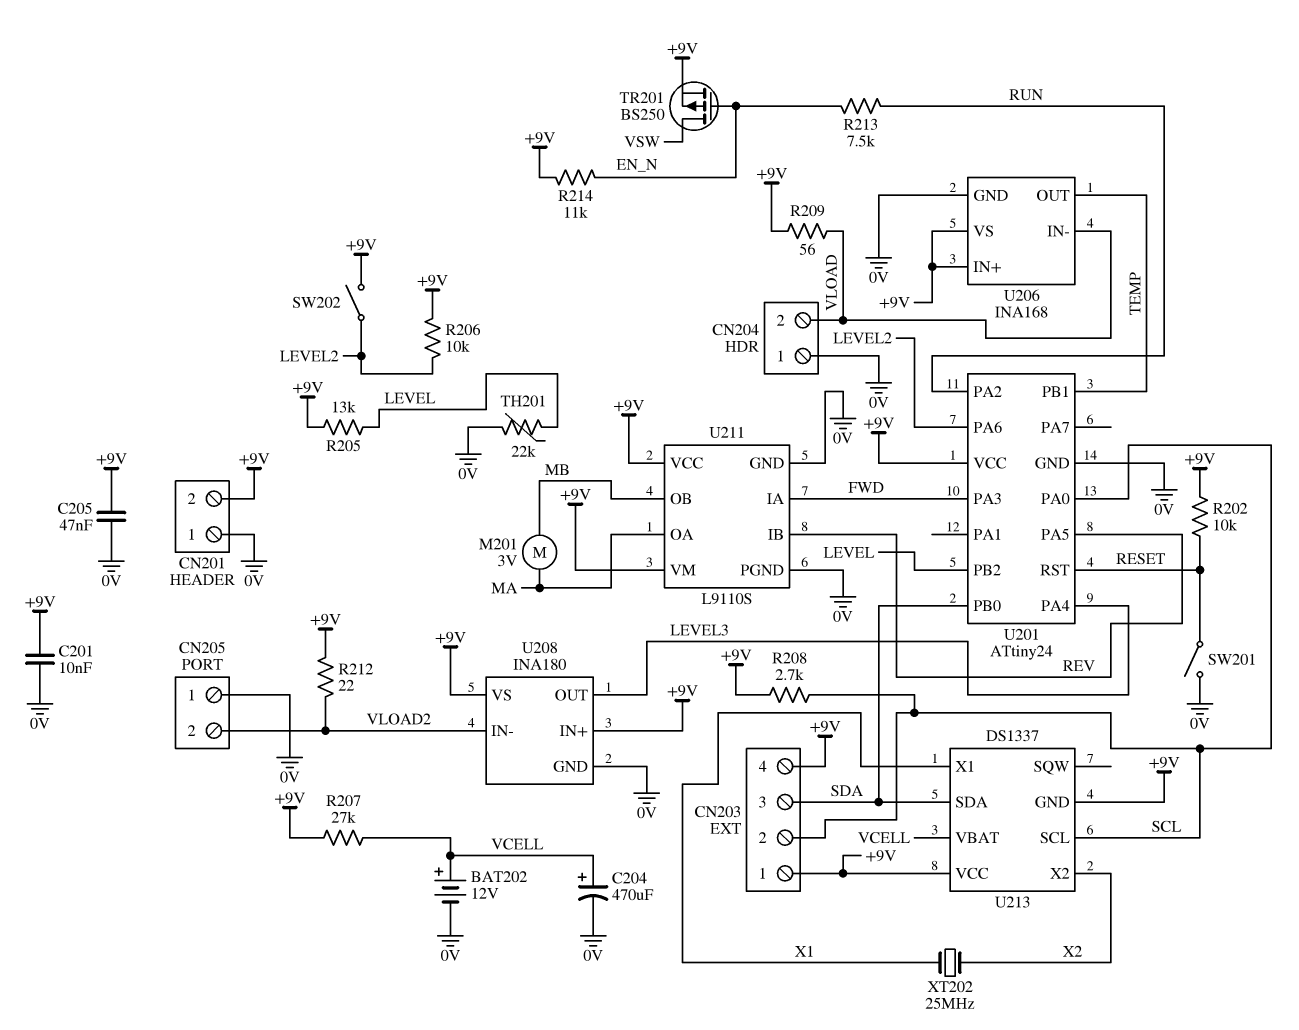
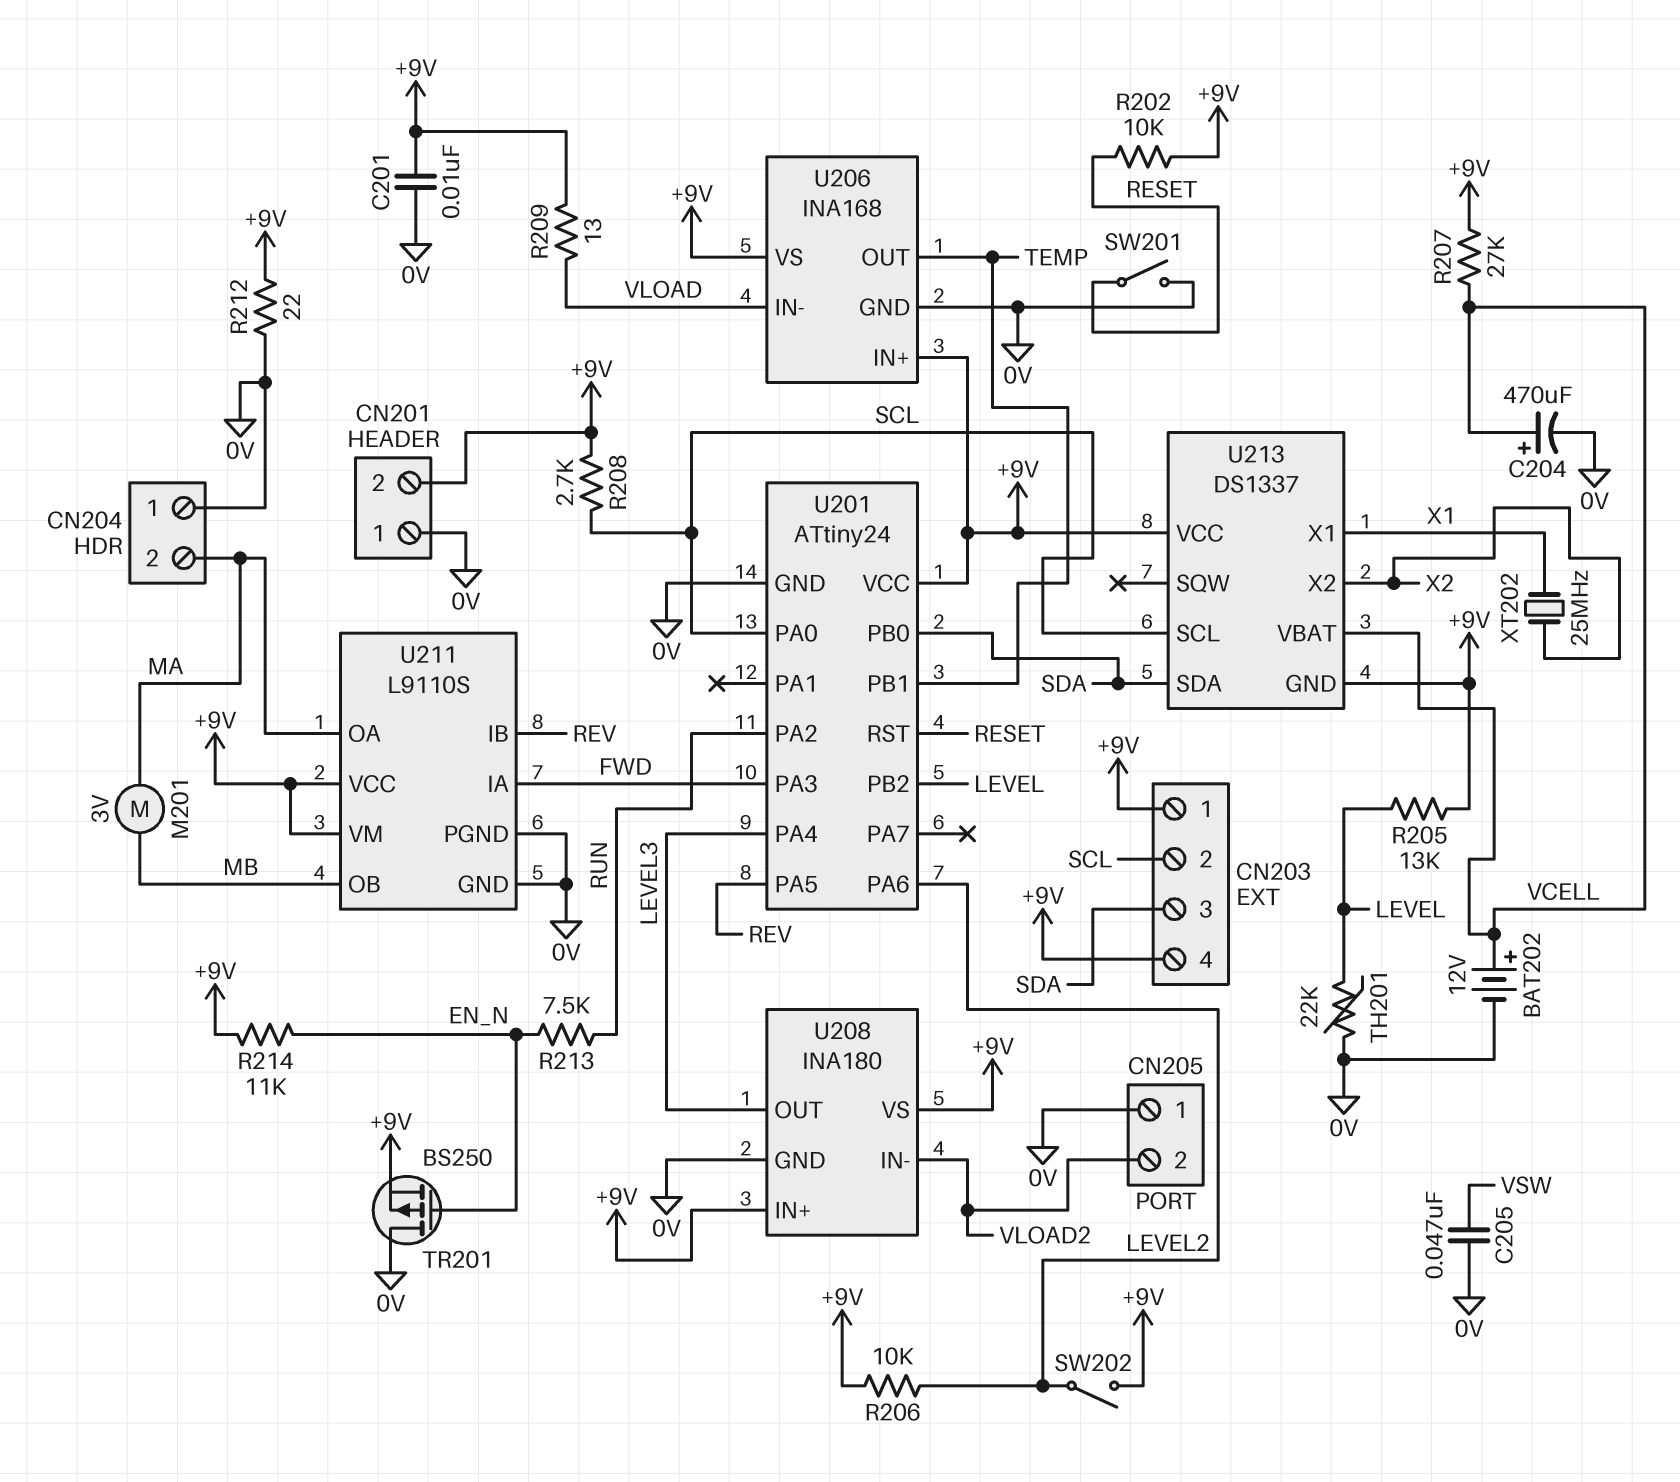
C205: 47nF (+9V, 0V) -> 47nF (0V, VSW)
CN204 pin 2: VLOAD -> MA
R209: 56 (+9V, VLOAD) -> 13 (+9V, VLOAD)
R212: 22 (+9V, VLOAD2) -> 22 (+9V, 0V)
TR201: PMOS BS250 (G EN_N, D VSW, S +9V) -> PMOS BS250 (G EN_N, D 0V, S +9V)

